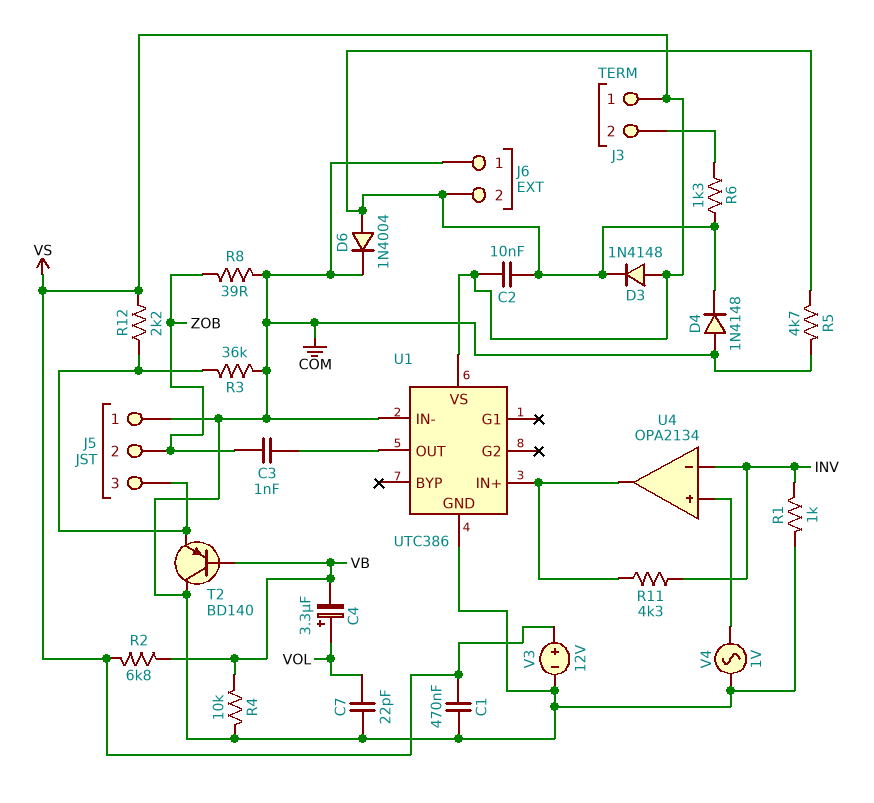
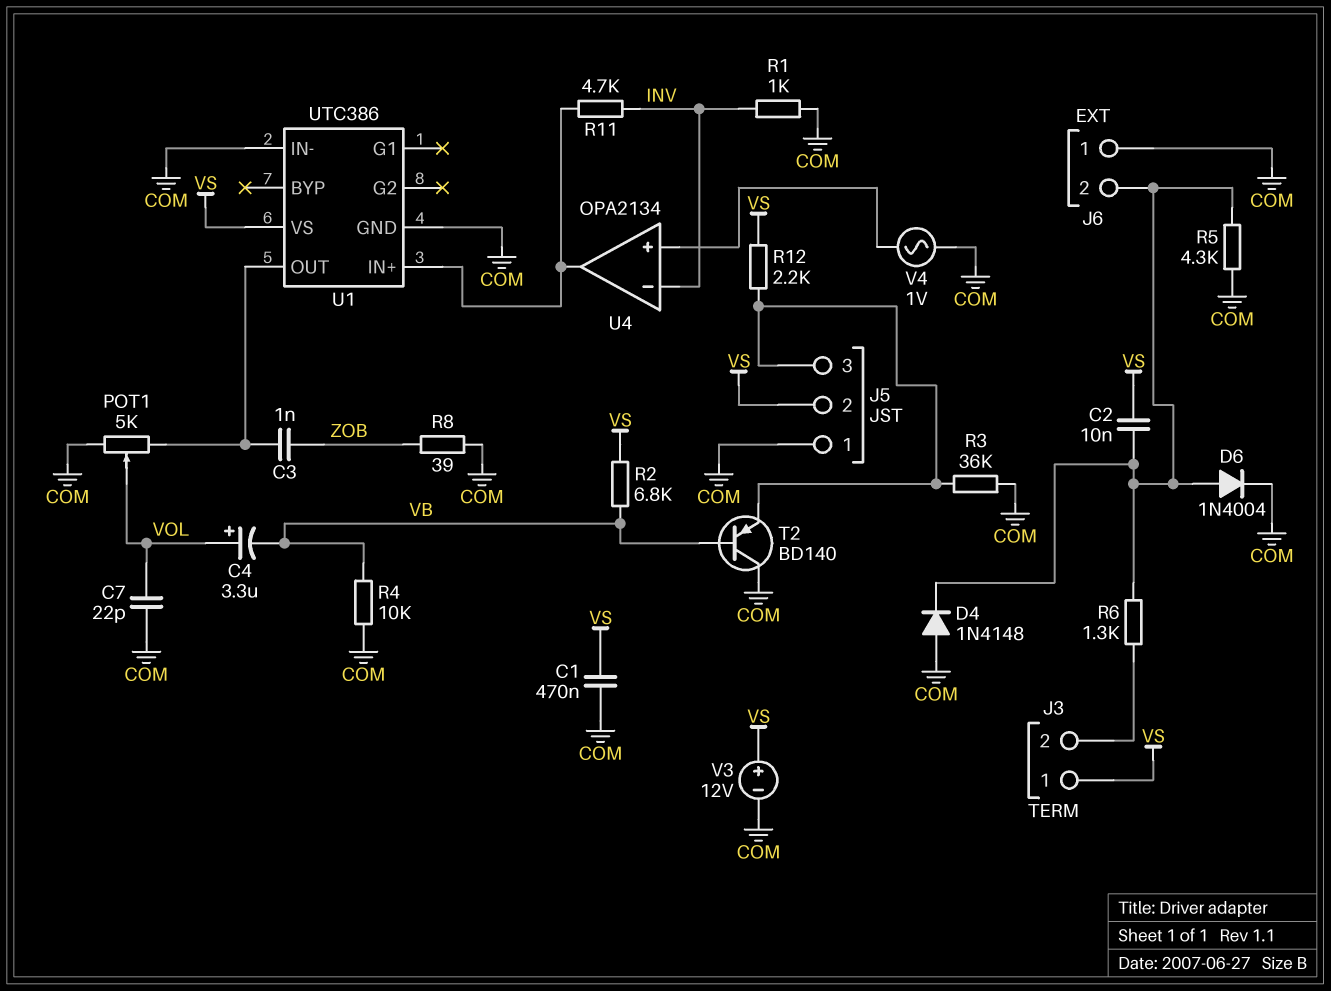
D3: diode 1N4148 (A VS, K J6/2) -> none
J5 pin 2: ZOB -> VS
POT1: none -> 5k (COM, U1/OUT, wiper VOL)
R5: 4.7k (COM, J6/2) -> 4.3k (COM, J6/2)
R11: 4.3k (INV, U1/IN+) -> 4.7k (INV, U1/IN+)

